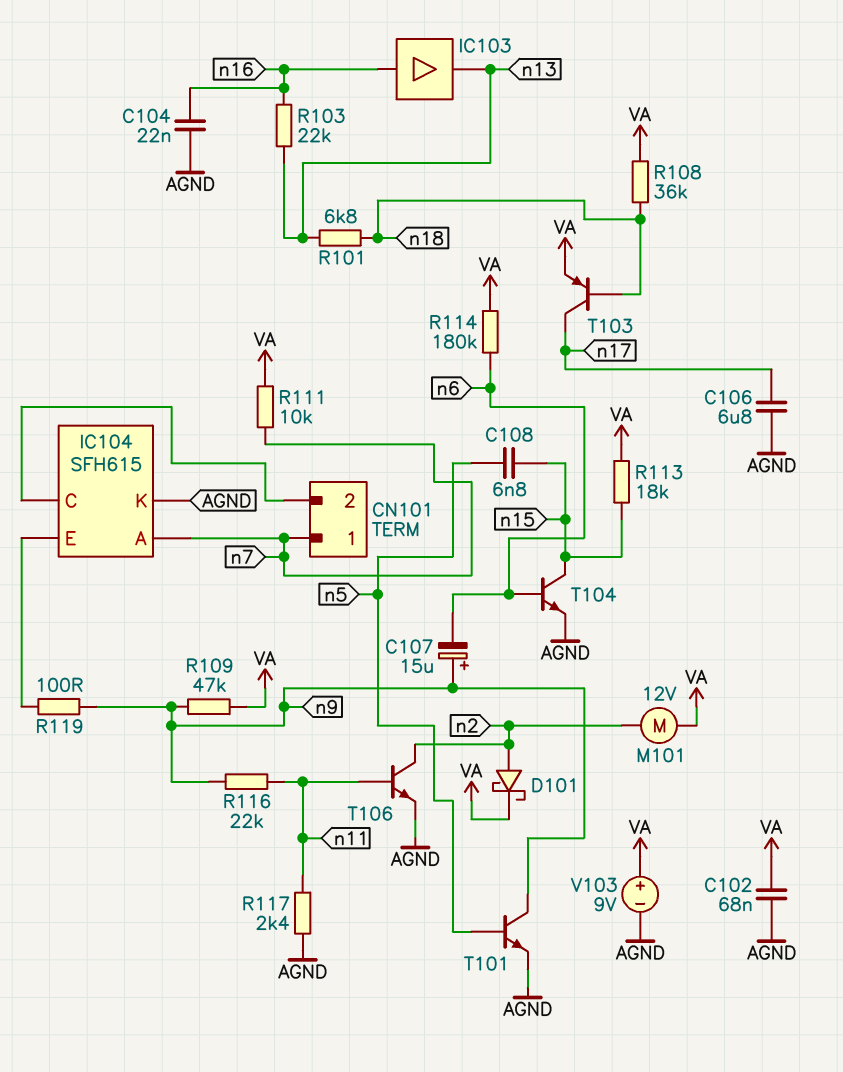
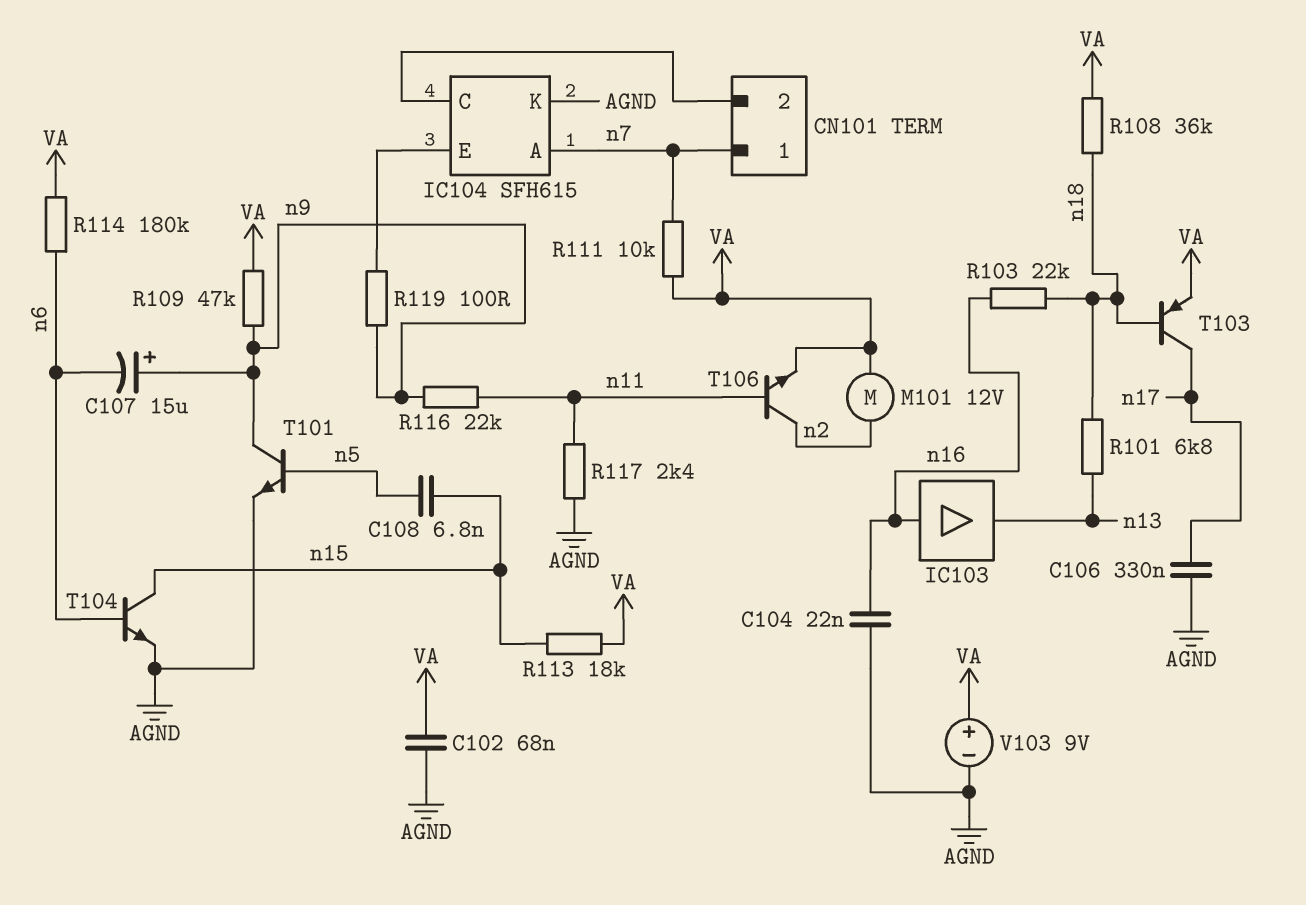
C106: 6.8uF (AGND, n17) -> 330nF (AGND, n17)
D101: schottky (A n2, K VA) -> none
R103: 22k (n13, n16) -> 22k (n16, n18)
T106: NPN (B n11, C n2, E AGND) -> NPN (B n11, C n2, E VA)

